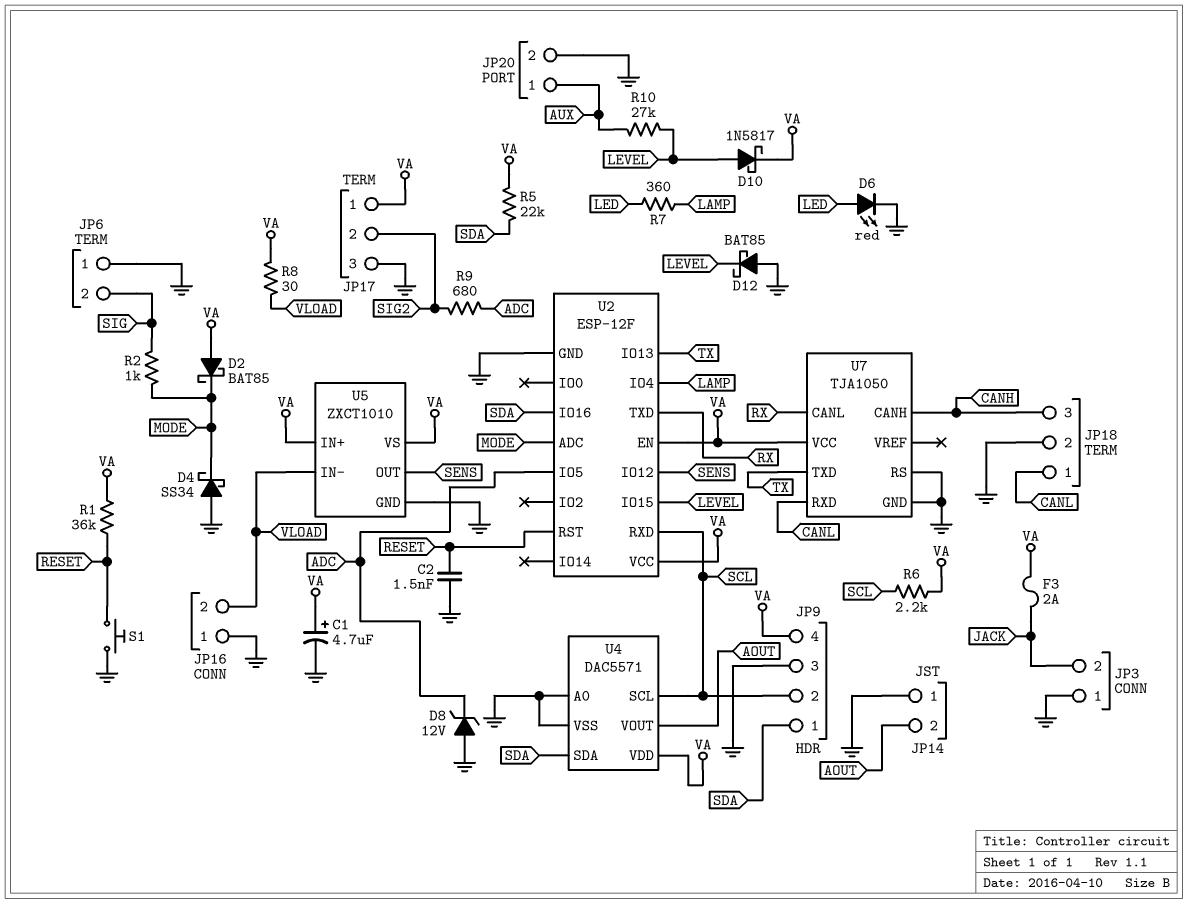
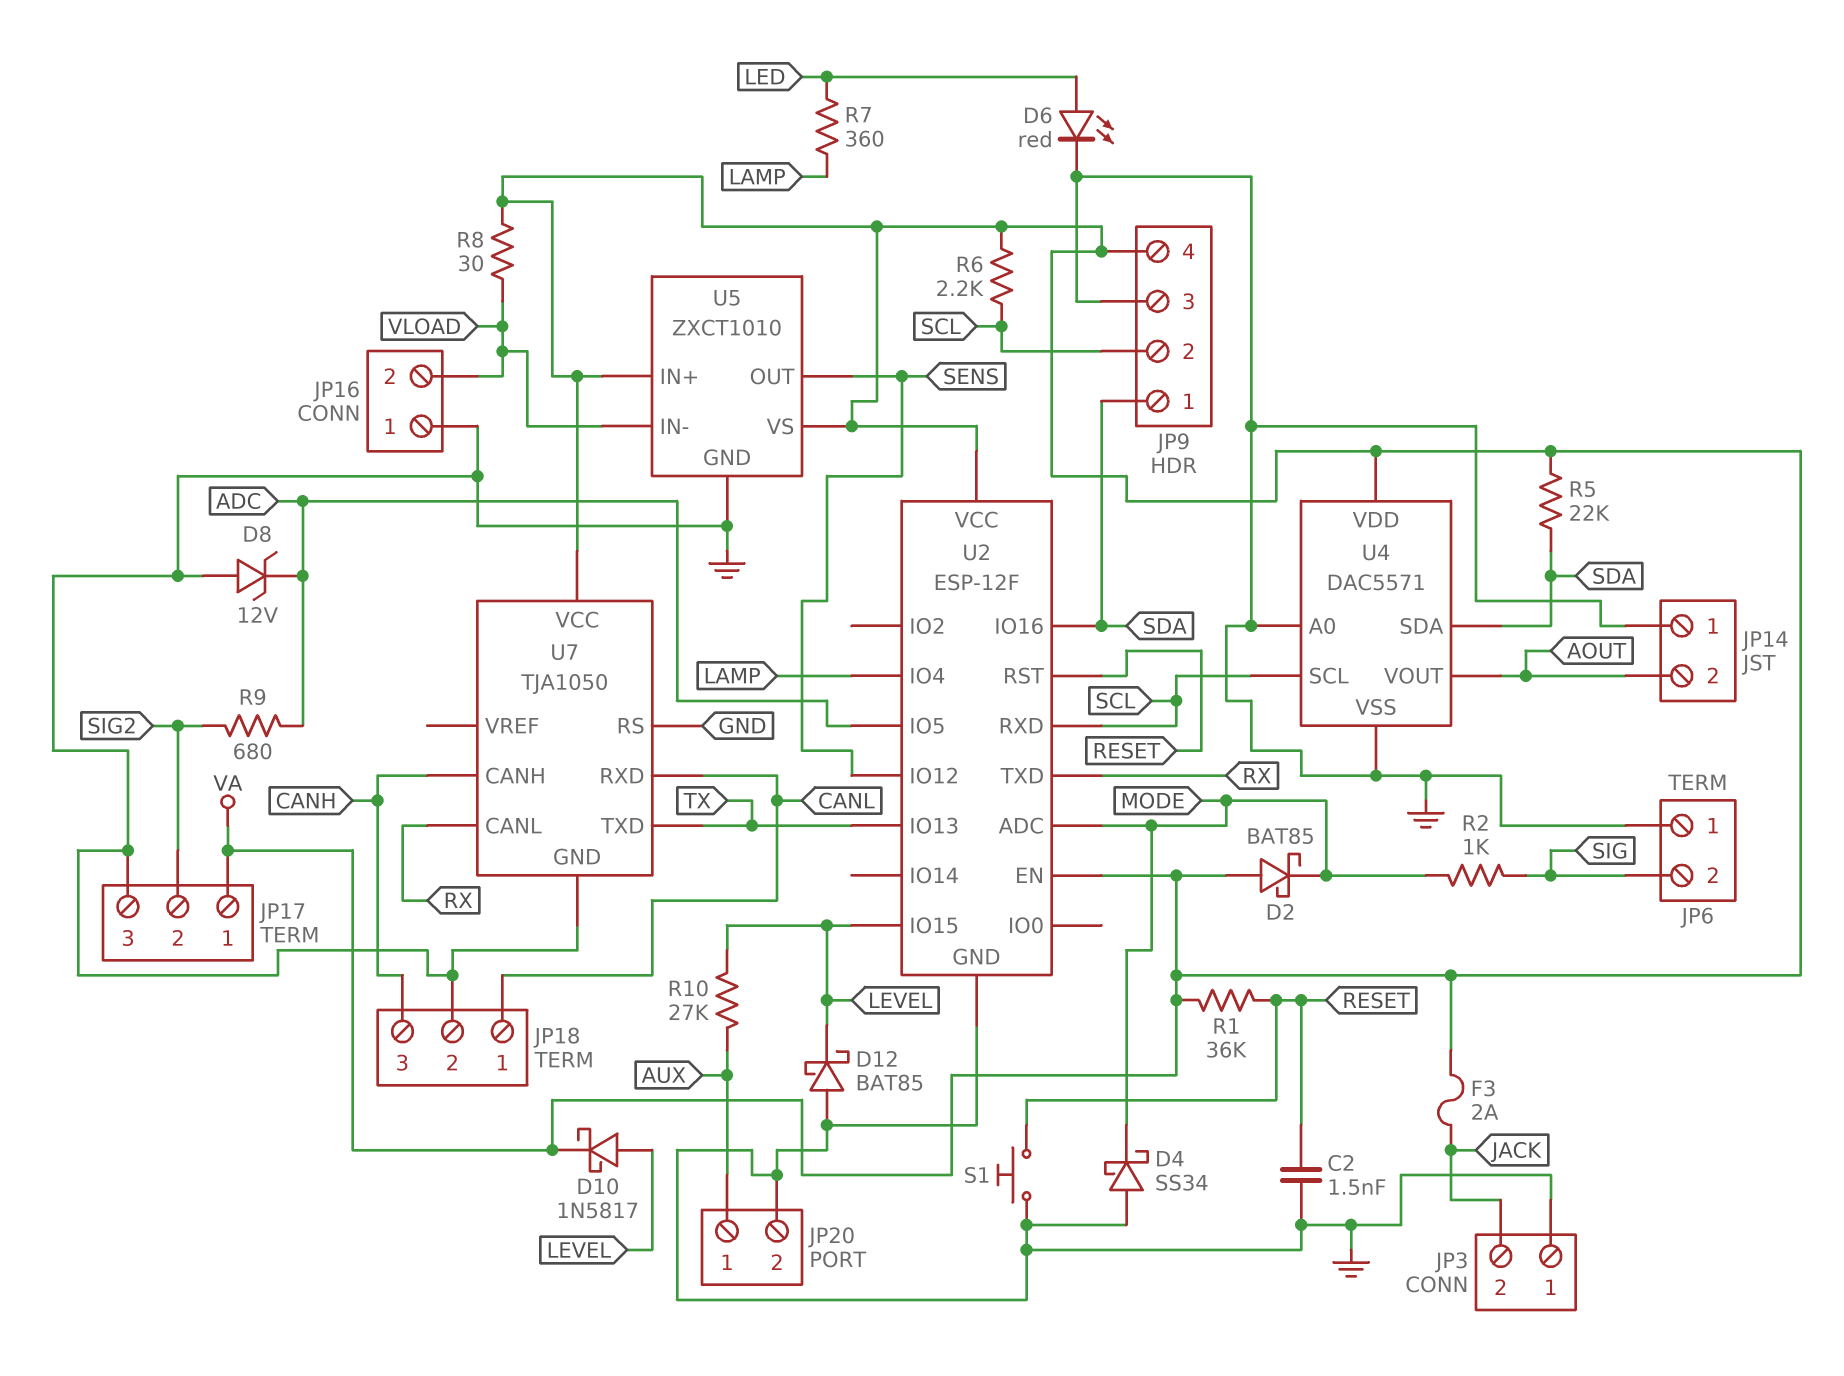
C1: 4.7uF (plus VA, minus GND) -> none

